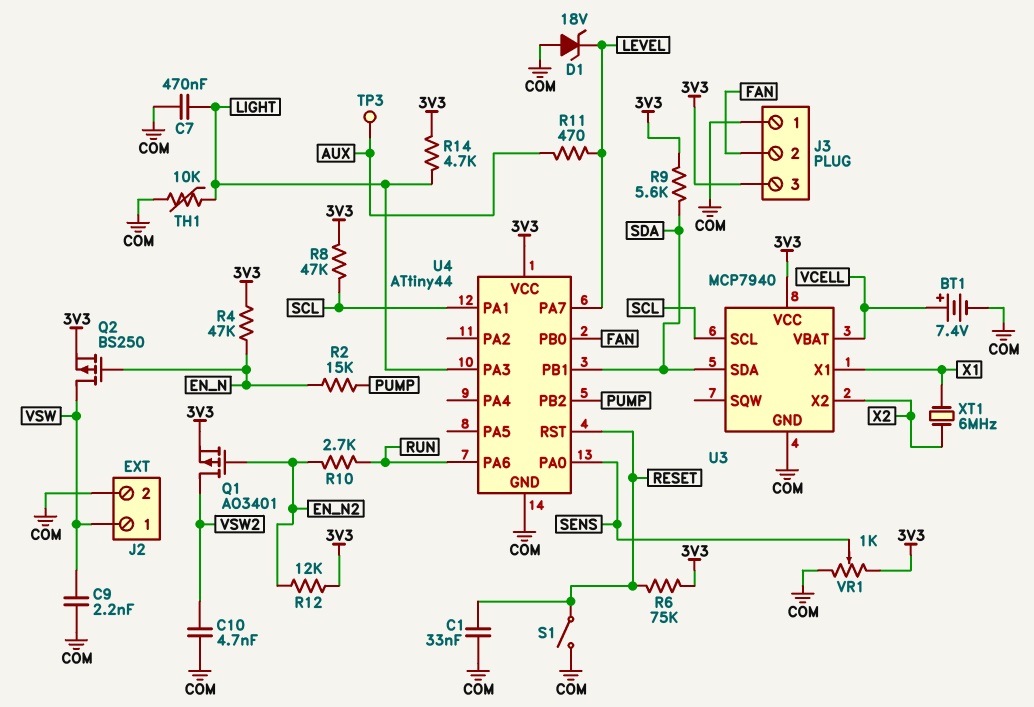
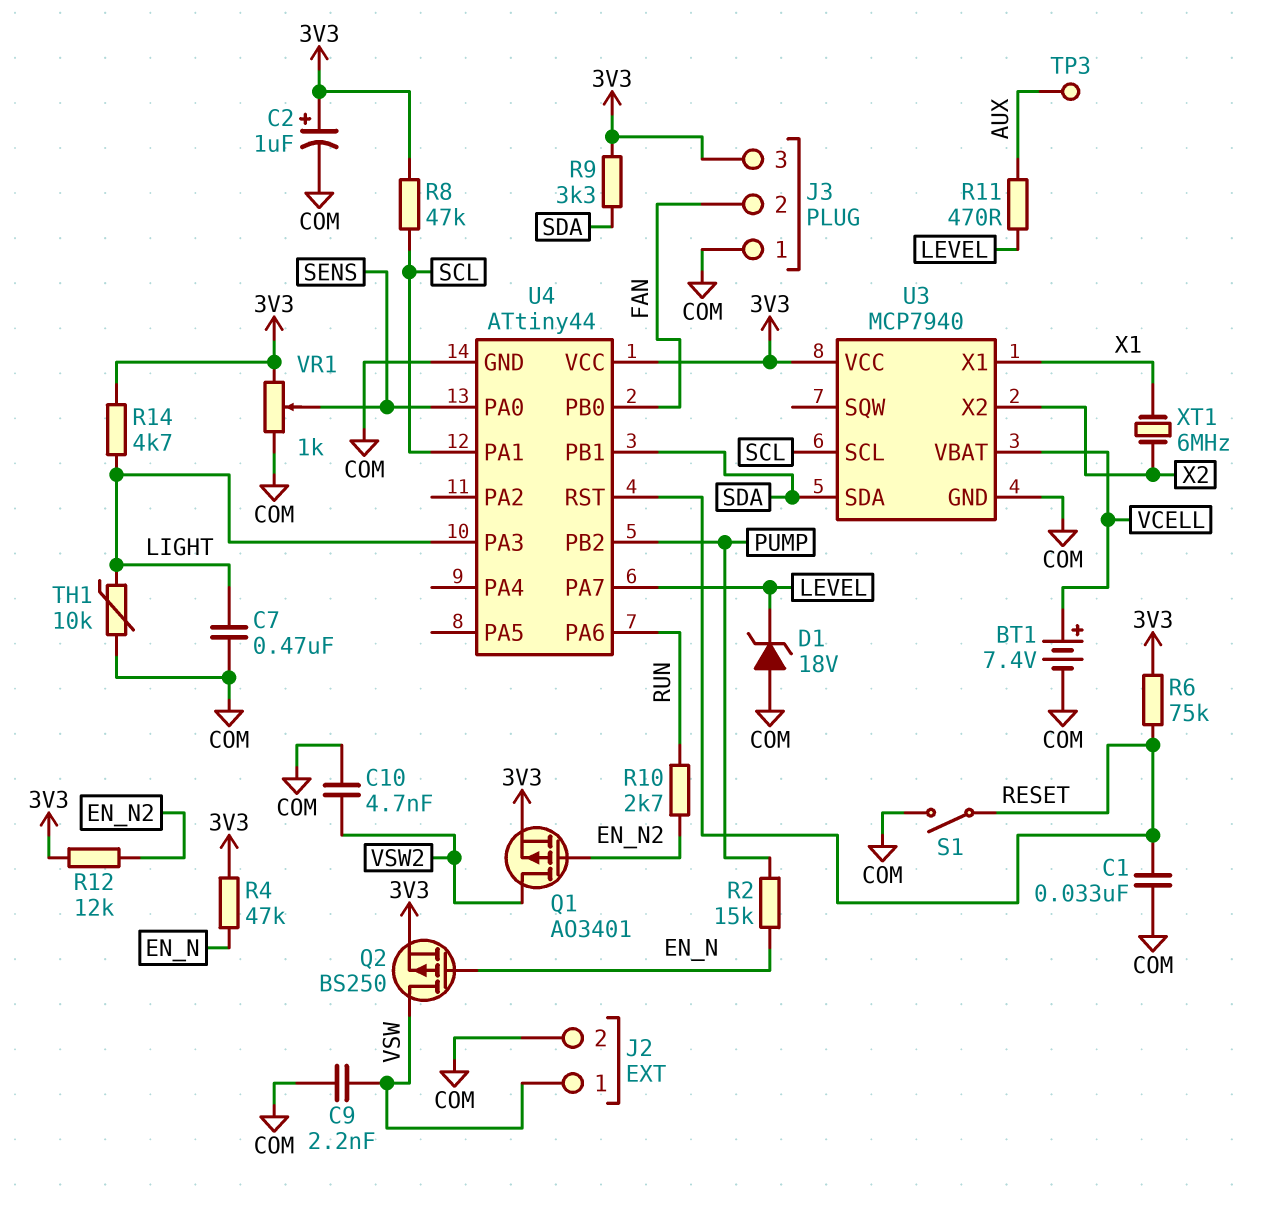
C2: none -> 1uF (plus 3V3, minus COM)
R9: 5.6k (3V3, SDA) -> 3.3k (3V3, SDA)

